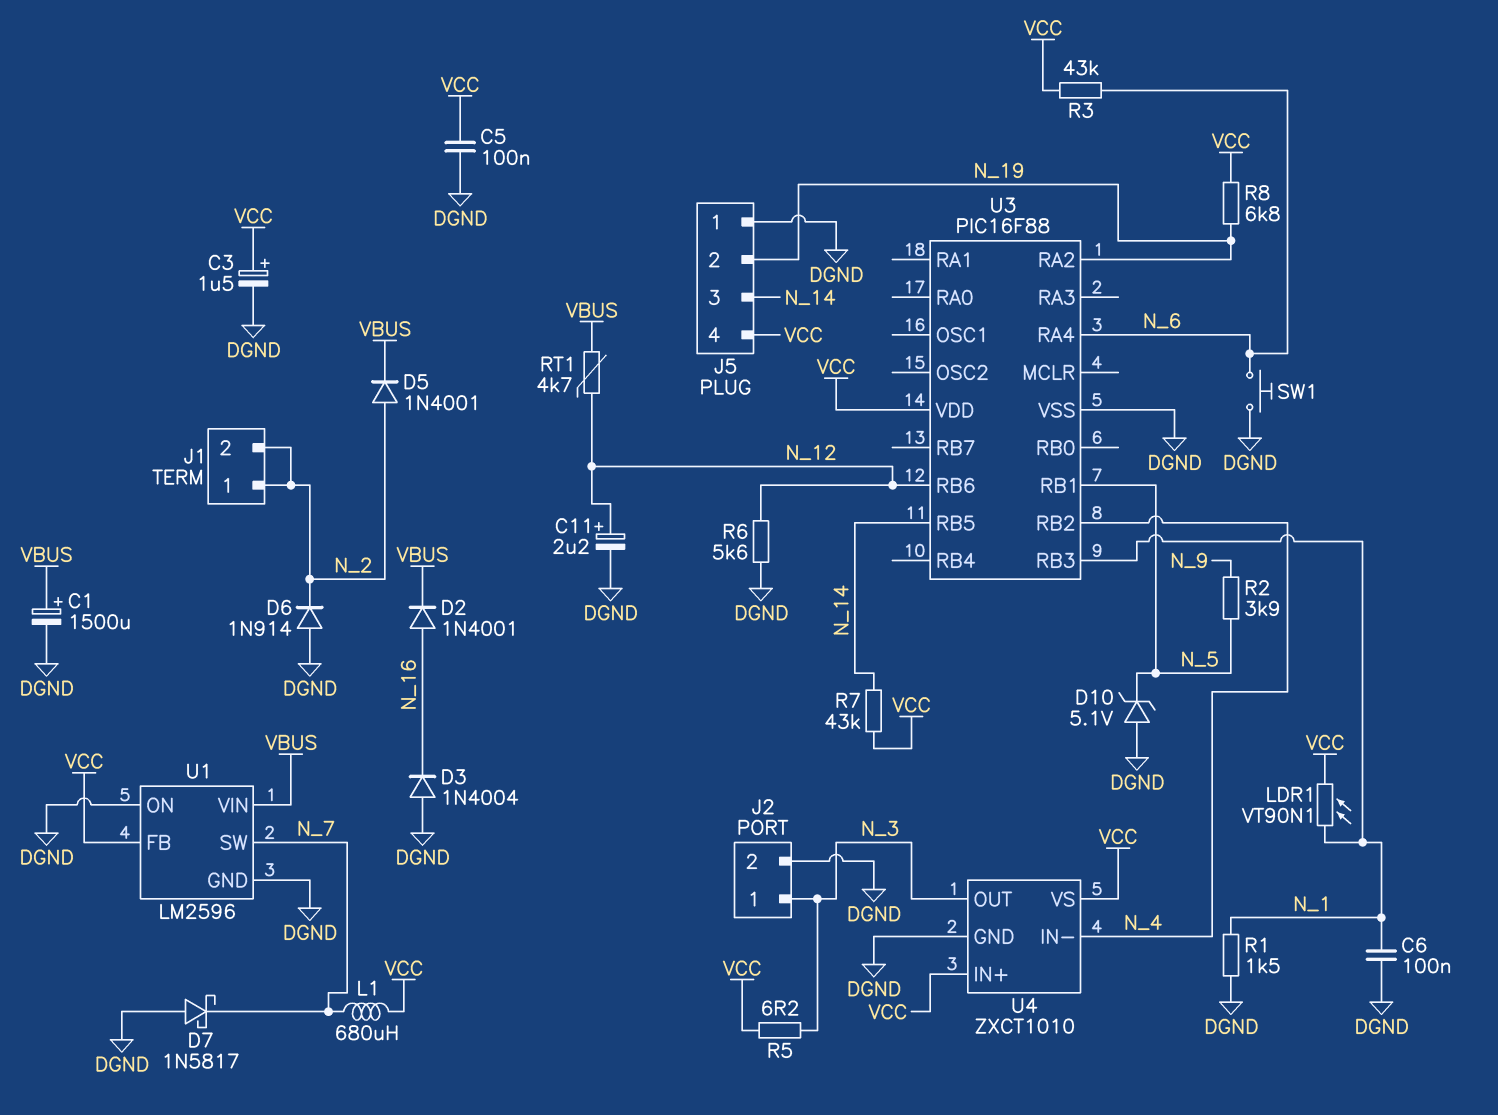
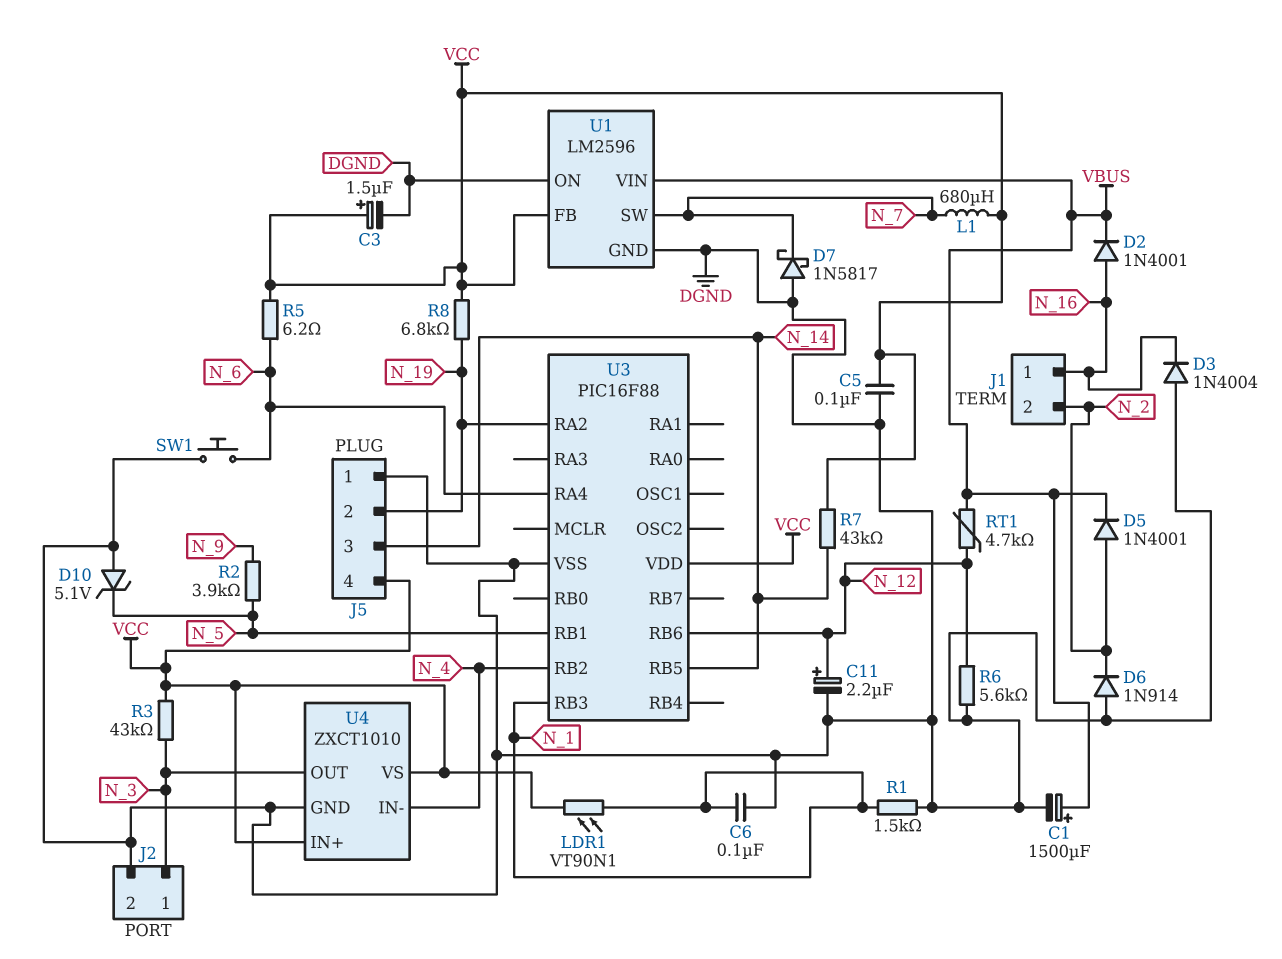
J1 pin 1: N_2 -> N_16
R3: 43k (N_6, VCC) -> 43k (N_3, VCC)
R5: 6.2 (N_3, VCC) -> 6.2 (N_6, VCC)

